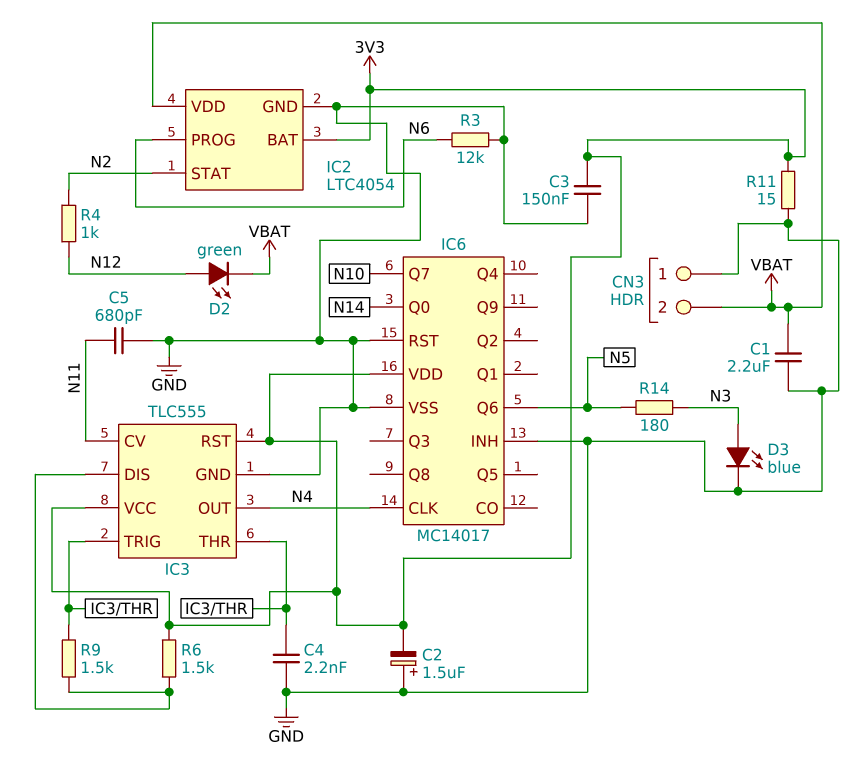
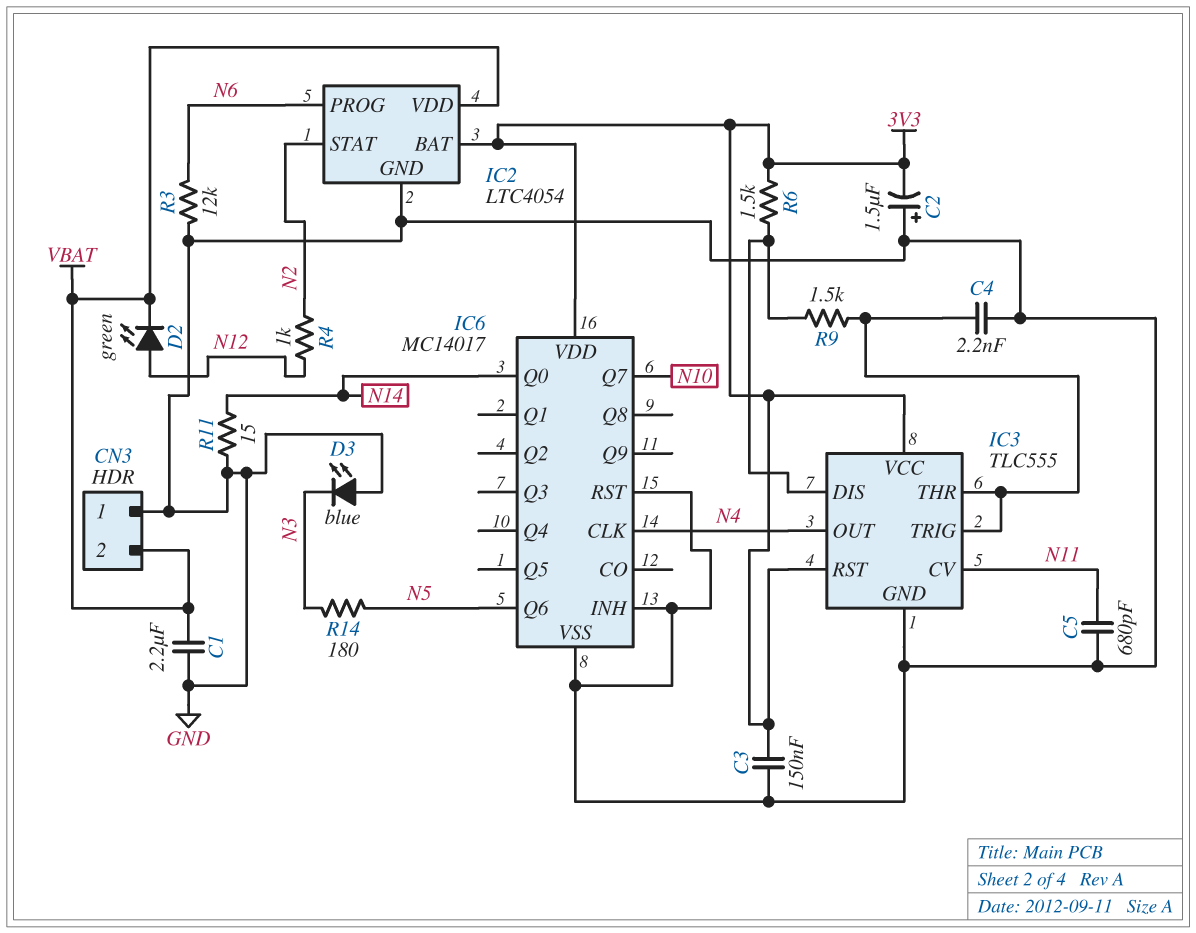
D3: LED blue (A N3, K GND) -> LED blue (A GND, K N3)
R11: 15 (3V3, GND) -> 15 (GND, N14)

